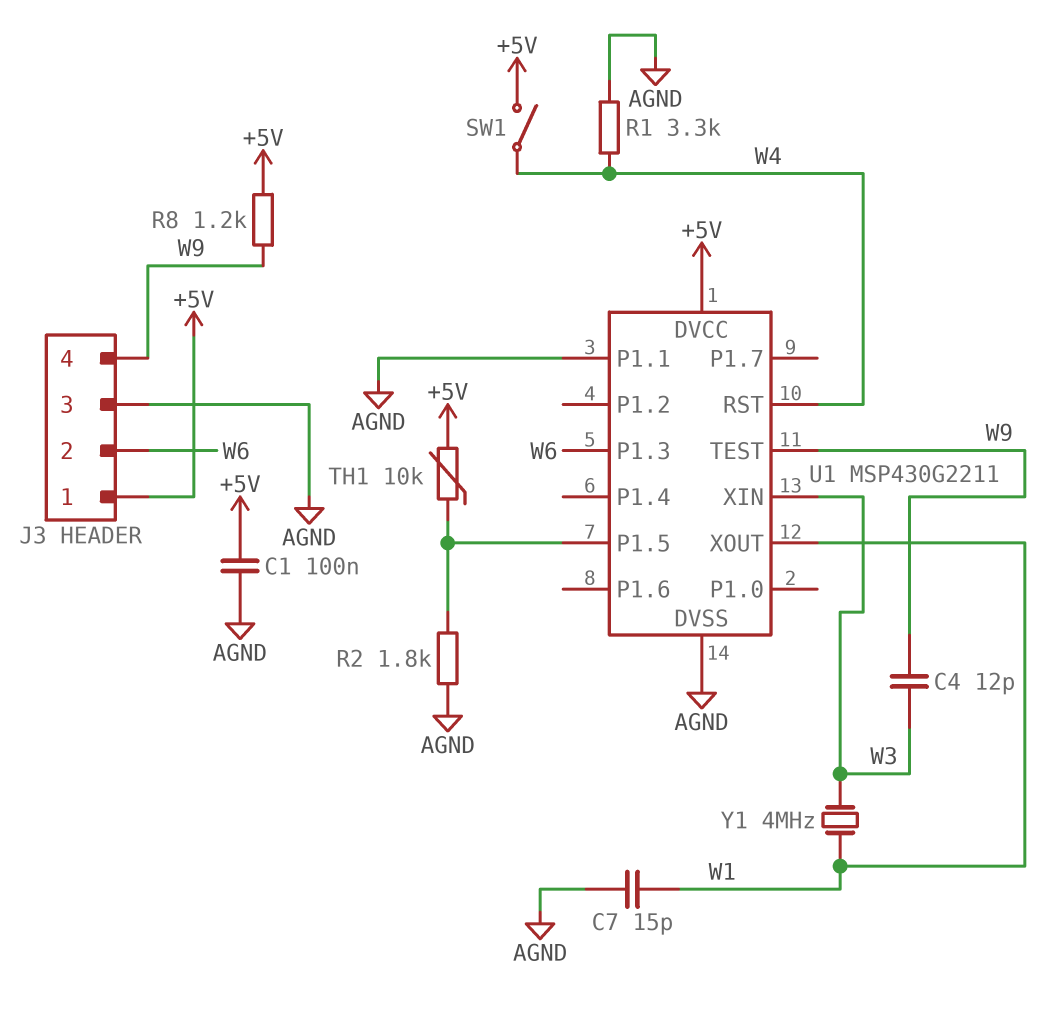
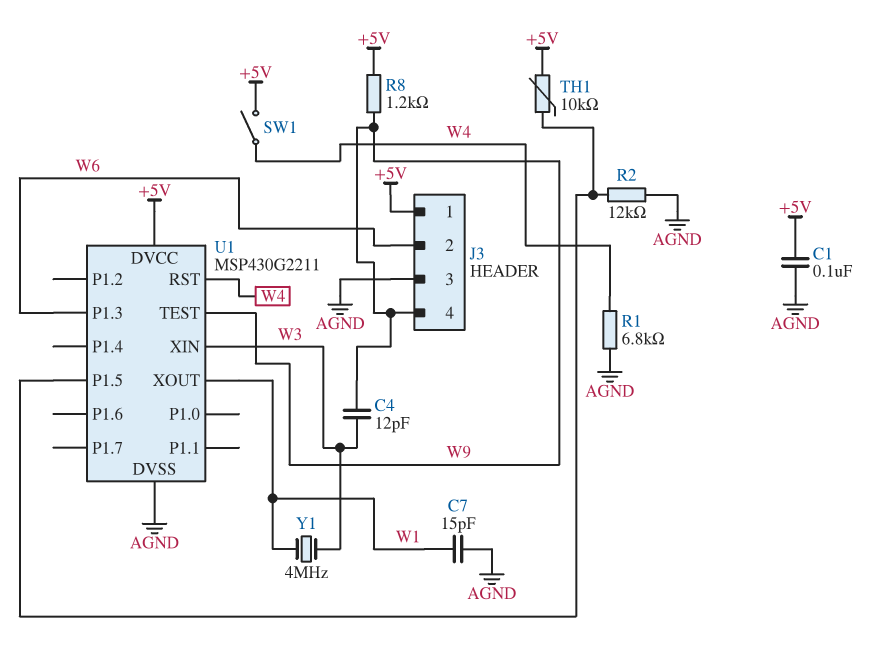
R1: 3.3k (AGND, W4) -> 6.8k (AGND, W4)
R2: 1.8k (AGND, U1/P1.5) -> 12k (AGND, U1/P1.5)
U1 pin P1.1: AGND -> none

